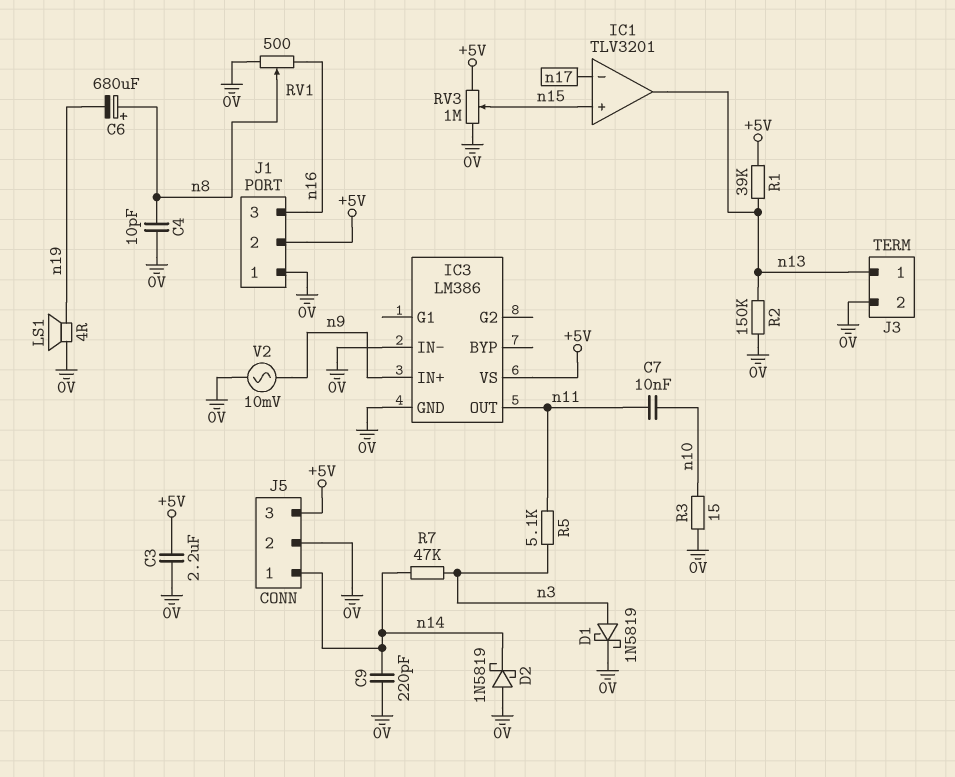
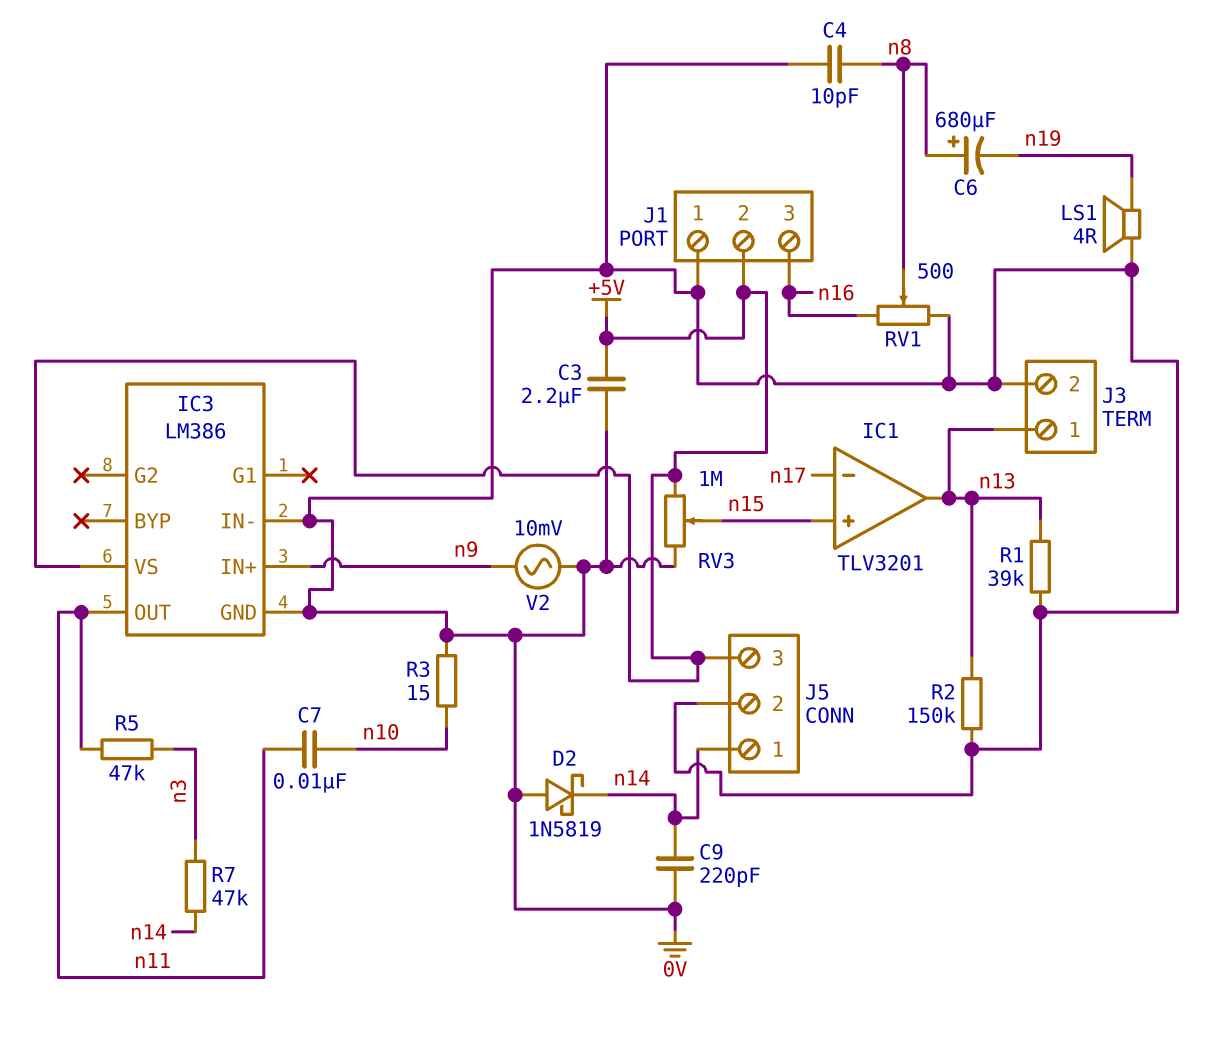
D1: schottky 1N5819 (A n3, K 0V) -> none
R1: 39k (+5V, n13) -> 39k (0V, n13)
R5: 5.1k (n3, n11) -> 47k (n3, n11)

